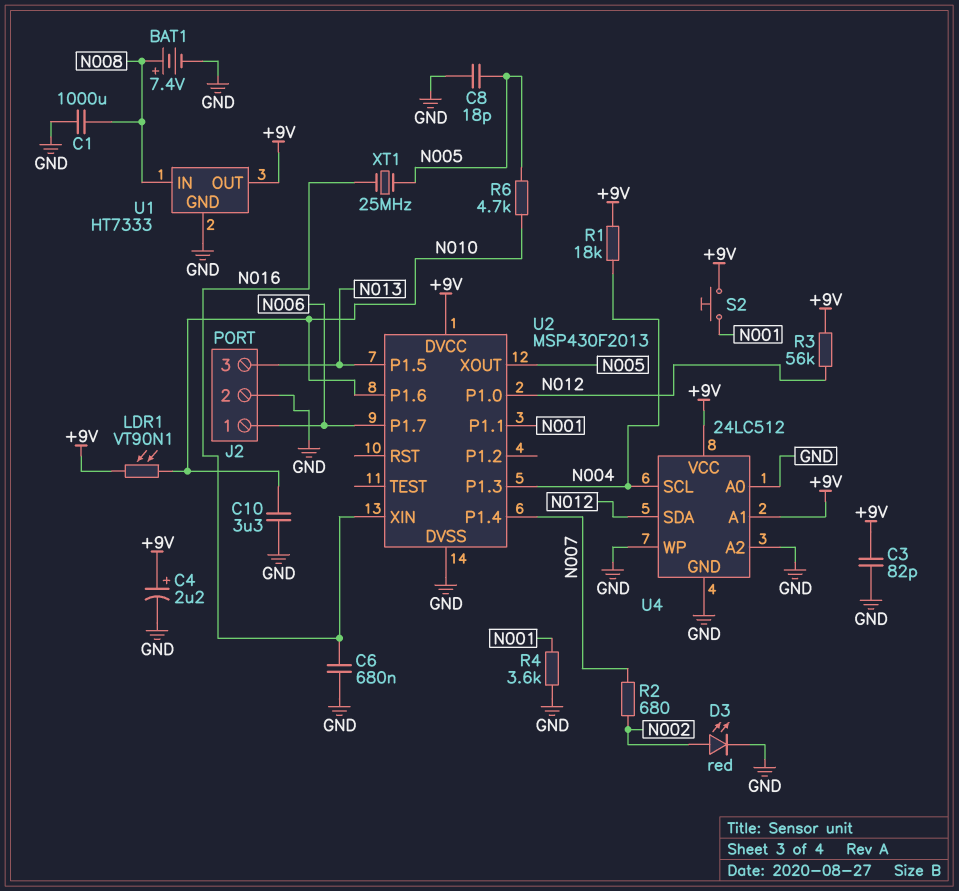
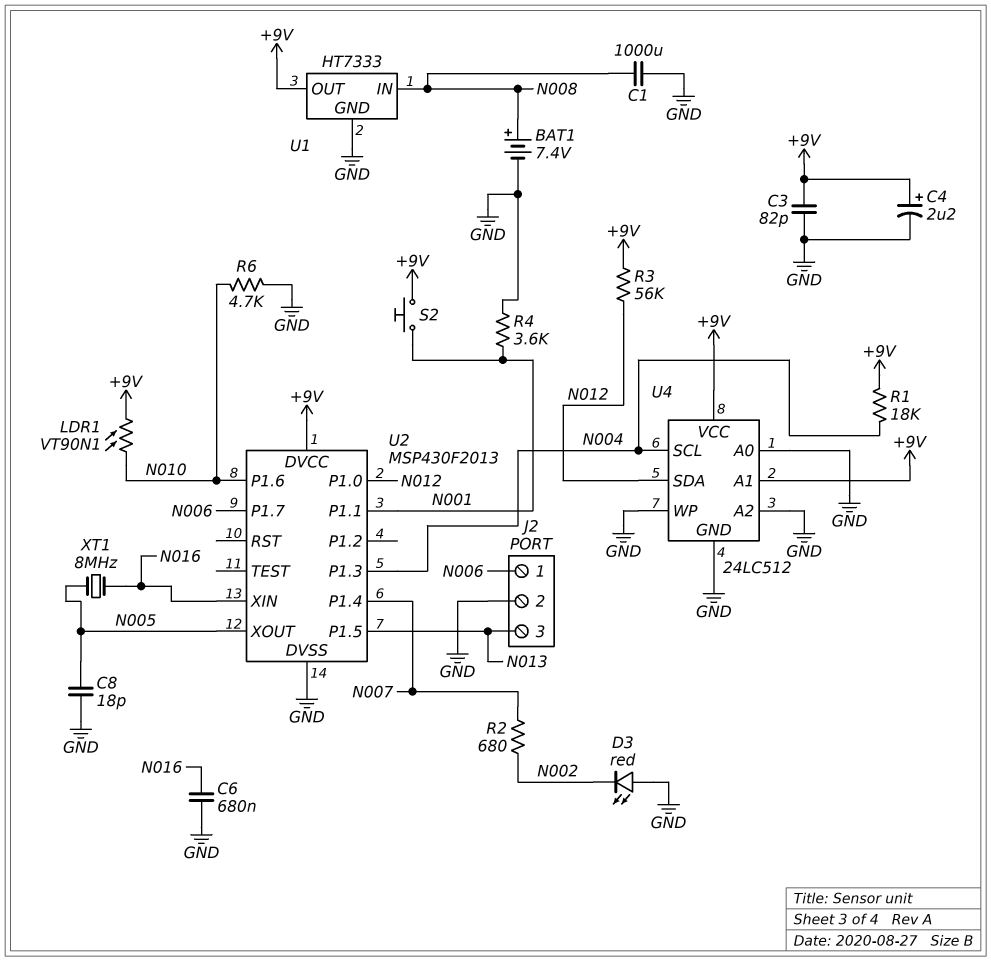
C10: 3.3uF (GND, N010) -> none
D3: LED red (A N002, K GND) -> LED red (A GND, K N002)
R6: 4.7k (N005, N010) -> 4.7k (GND, N010)
XT1: 25MHz (N005, N016) -> 8MHz (N005, N016)

